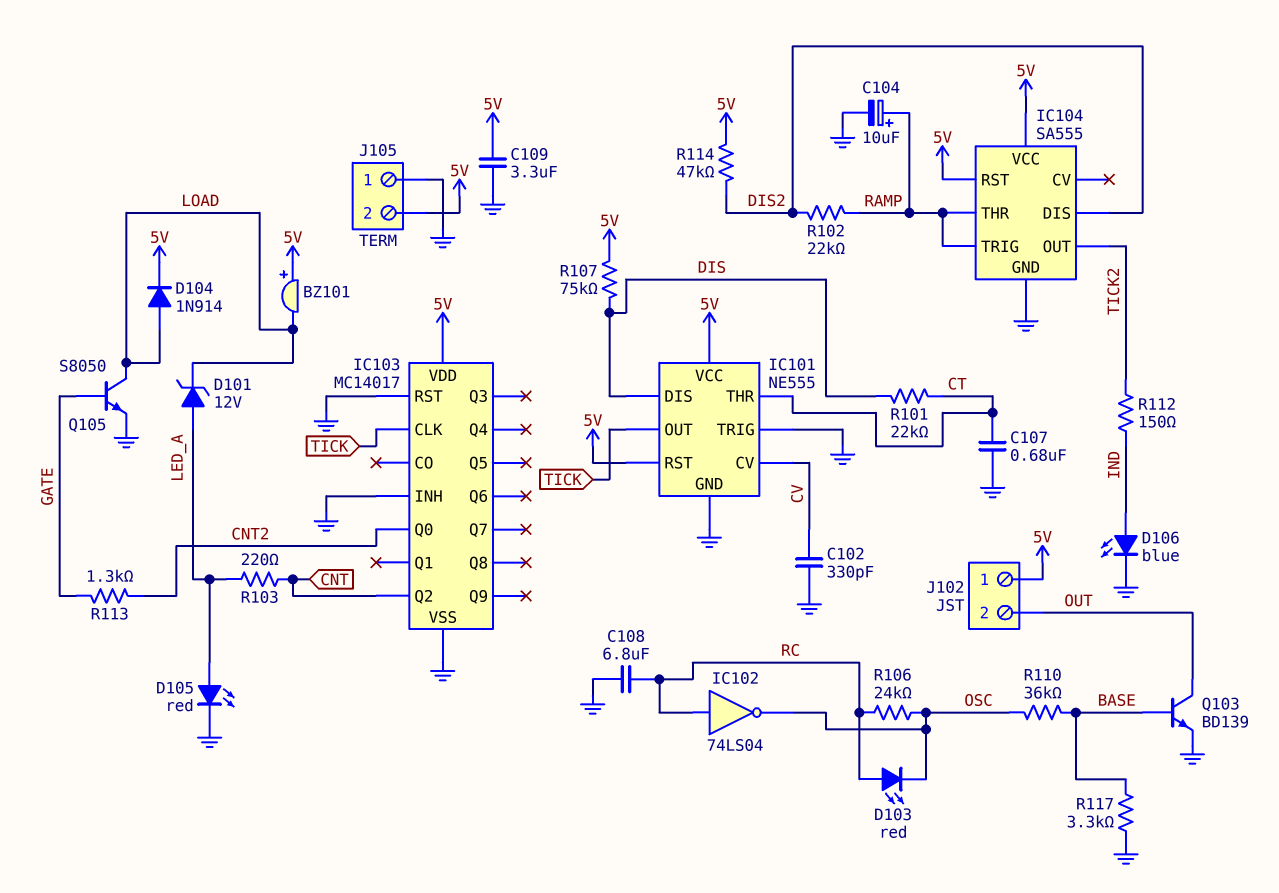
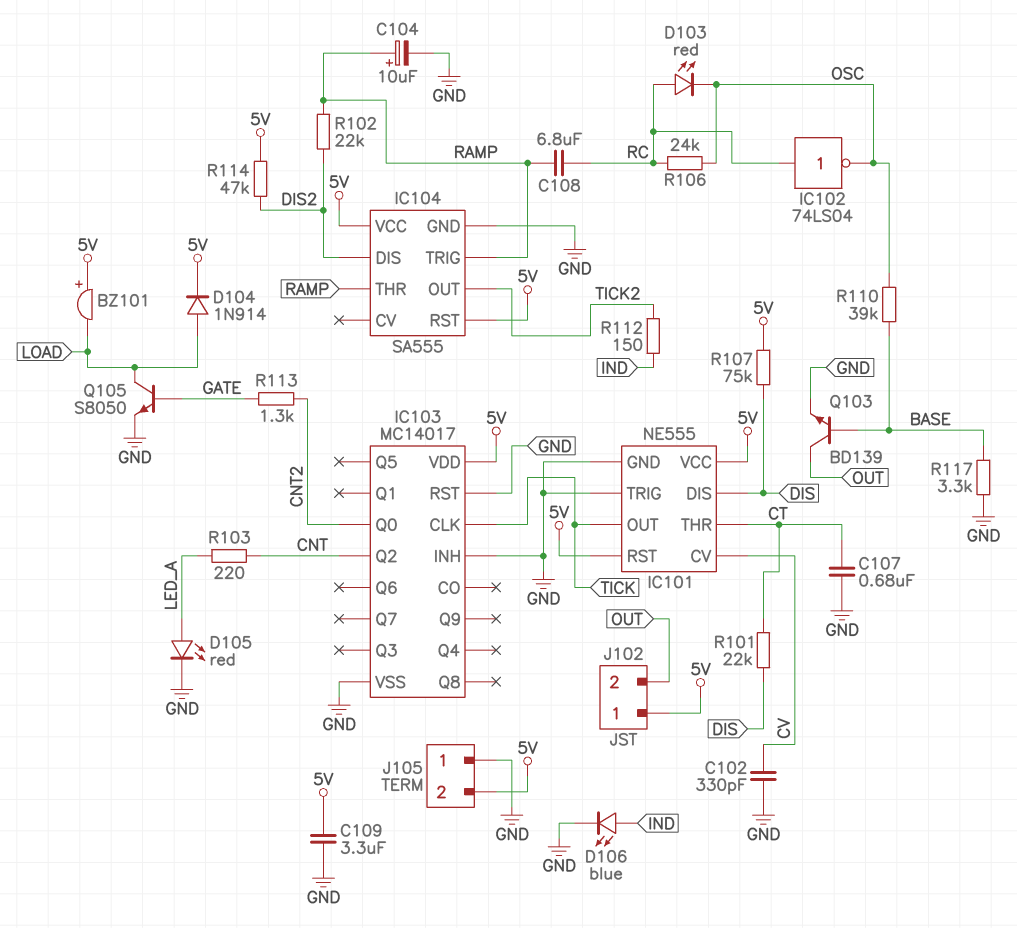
C108: 6.8uF (GND, RC) -> 6.8uF (RAMP, RC)
D101: zener 12V (A LED_A, K LOAD) -> none
R110: 36k (BASE, OSC) -> 39k (BASE, OSC)

